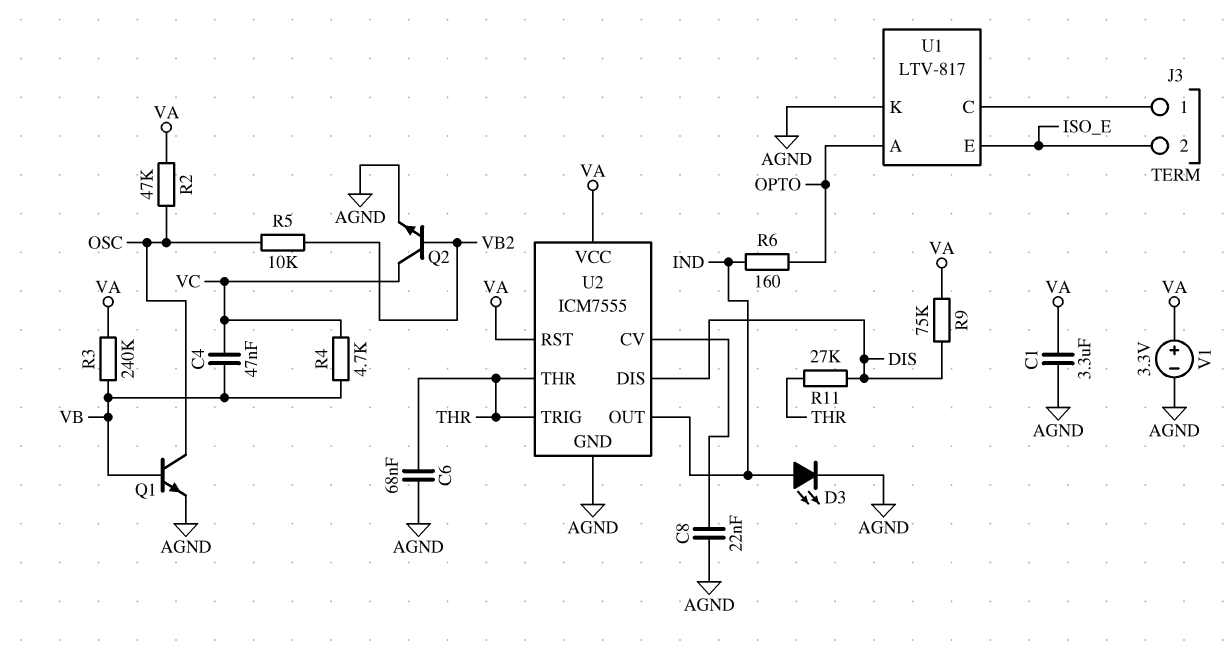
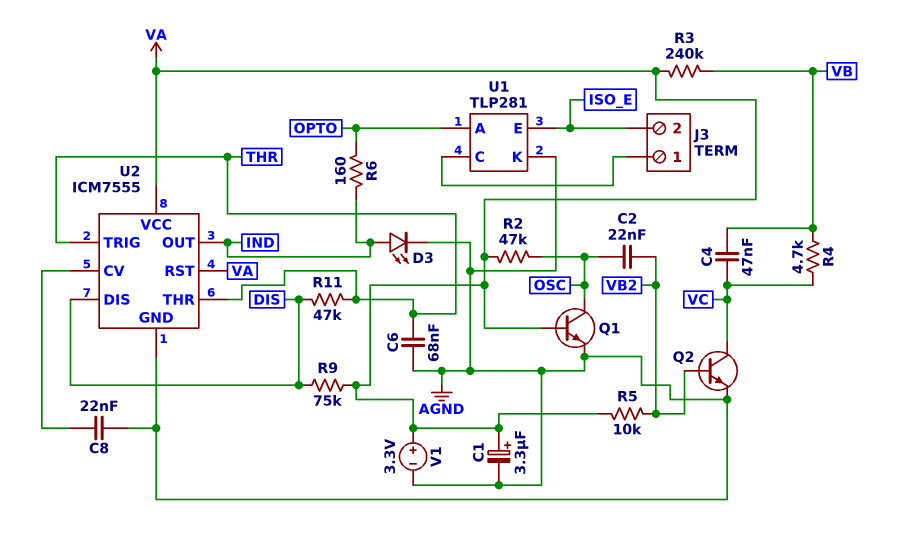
C1: 3.3uF (AGND, VA) -> 3.3uF (plus VA, minus AGND)
C2: none -> 22nF (OSC, VB2)
Q1: NPN (B VB, C OSC, E AGND) -> NPN (B VA, C OSC, E AGND)
R5: 10k (OSC, VB2) -> 10k (VA, VB2)
R11: 27k (DIS, THR) -> 47k (DIS, THR)
U1: LTV-817 -> TLP281

